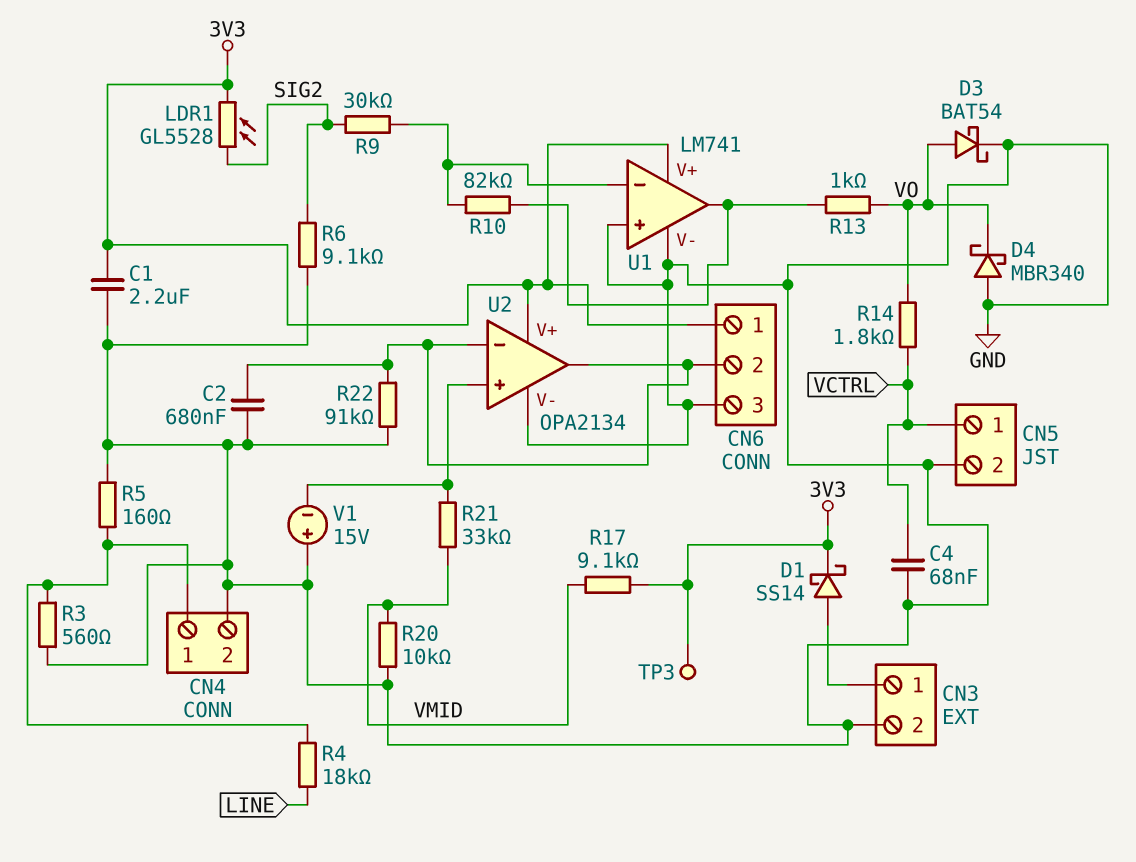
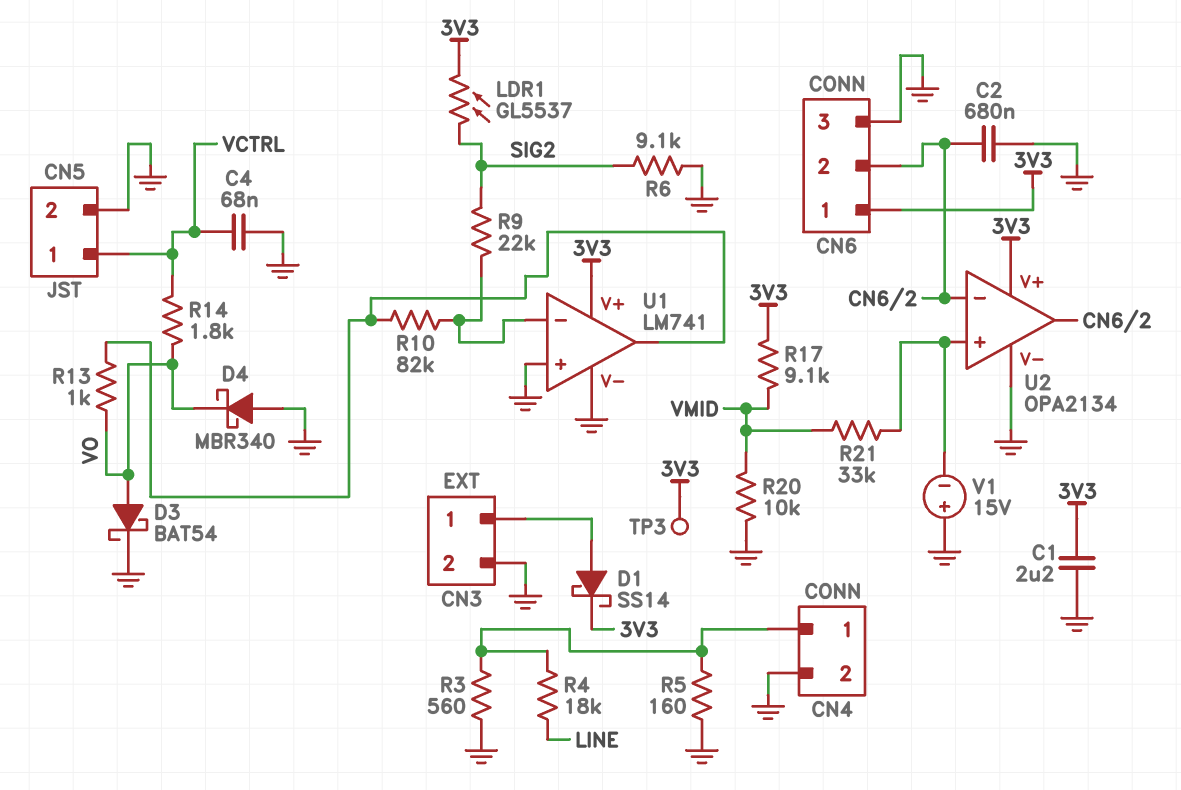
LDR1: GL5528 (3V3, SIG2) -> GL5537 (3V3, SIG2)
R9: 30k (SIG2, U1/in-) -> 22k (SIG2, U1/in-)
R22: 91k (CN6/2, GND) -> none

